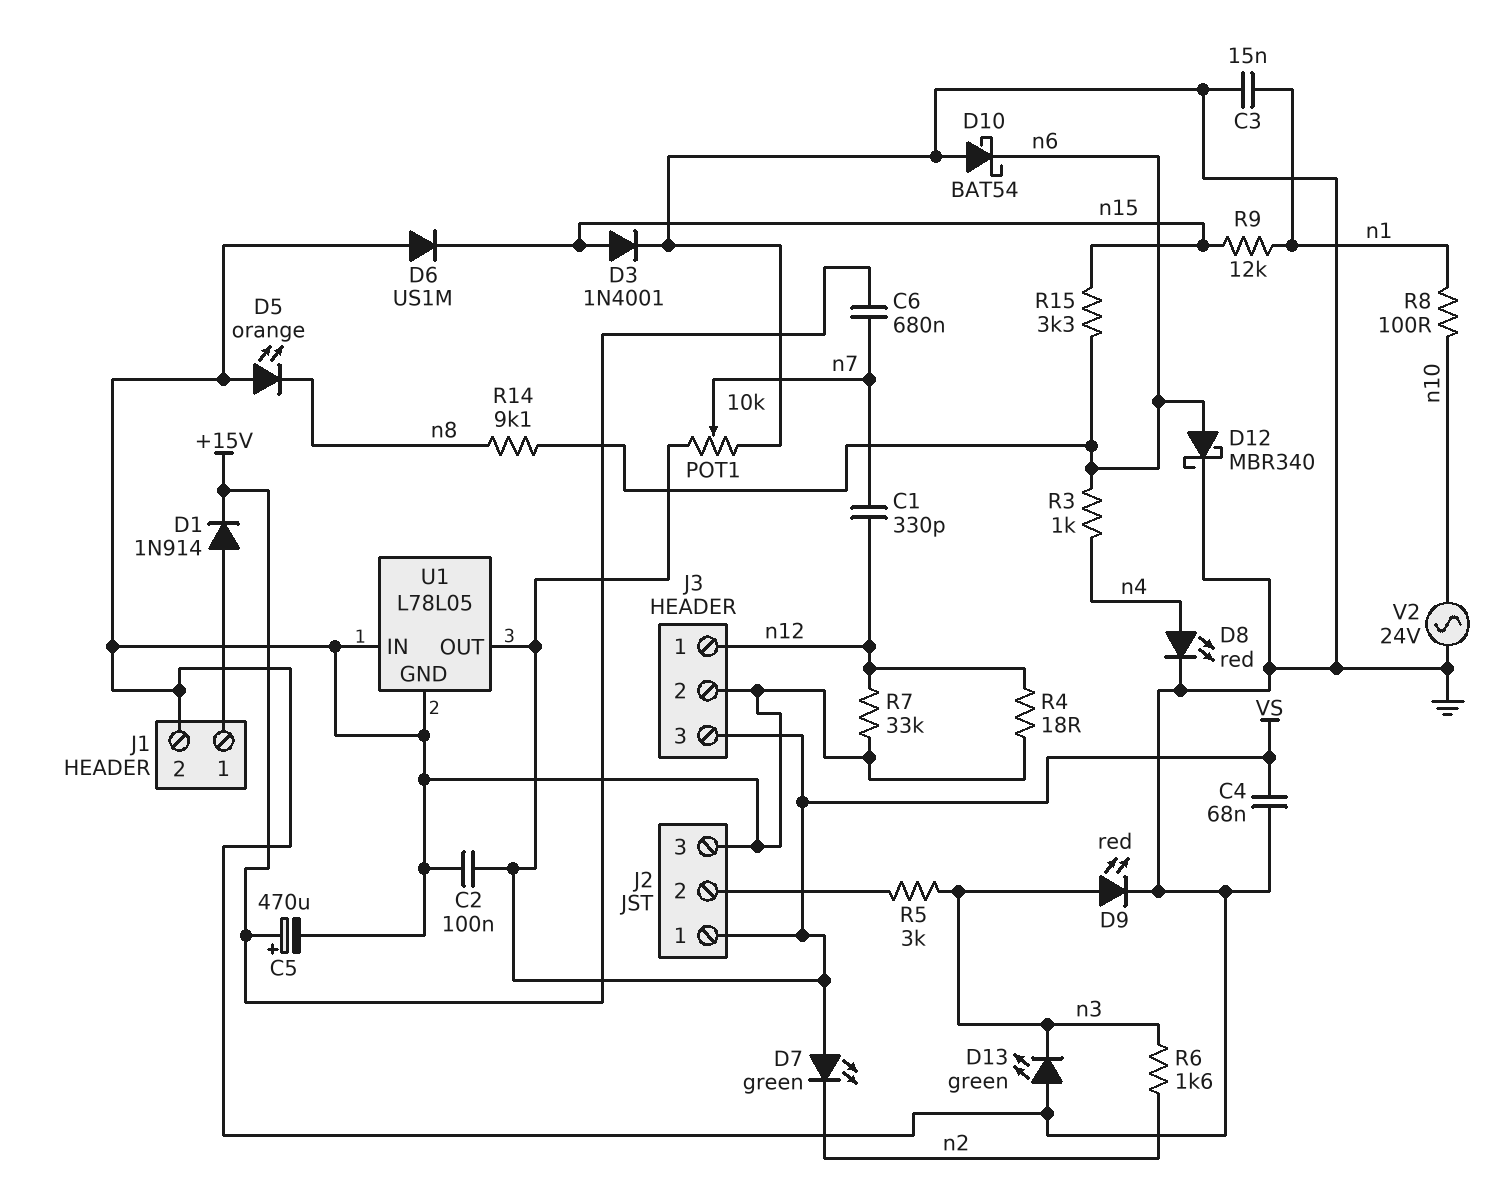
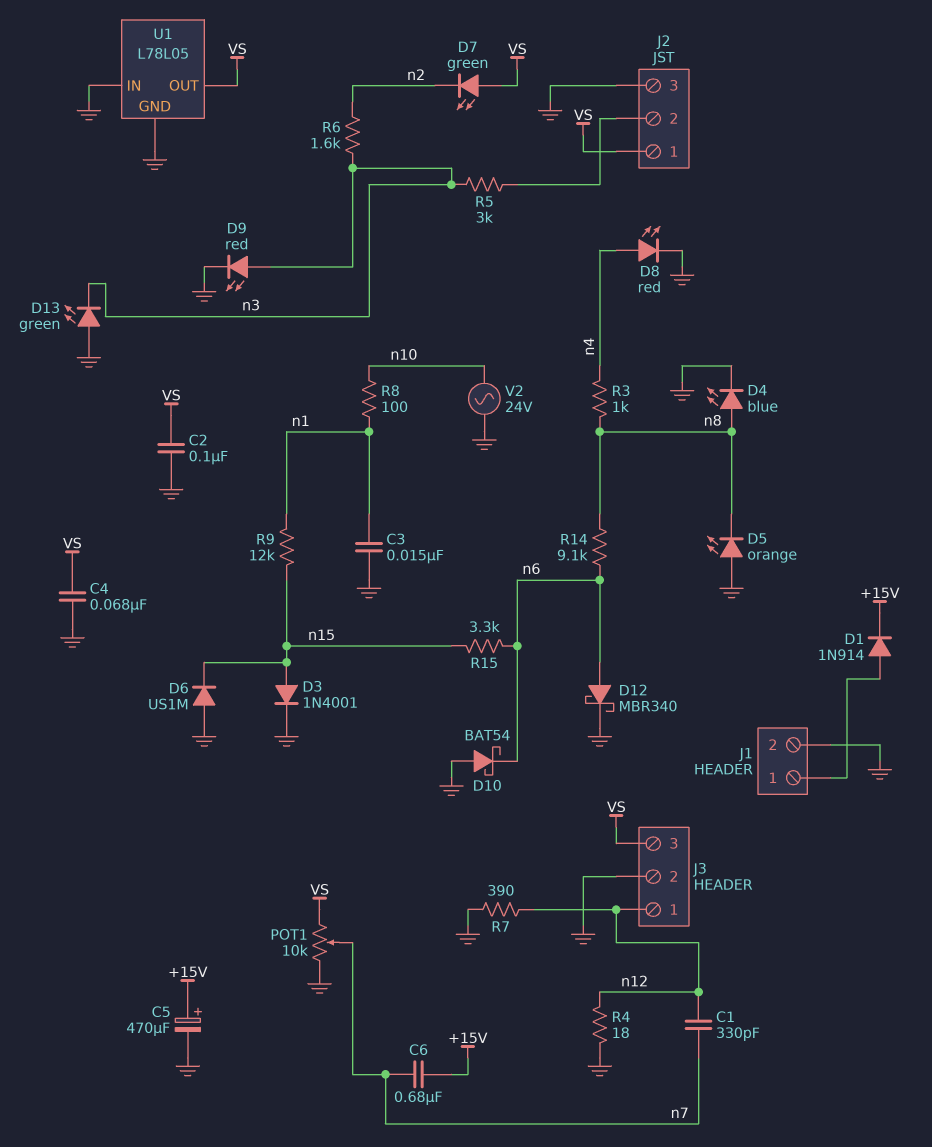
D4: none -> LED blue (A n8, K GND)
R3: 1k (n4, n6) -> 1k (n4, n8)
R7: 33k (GND, n12) -> 390 (GND, n12)

